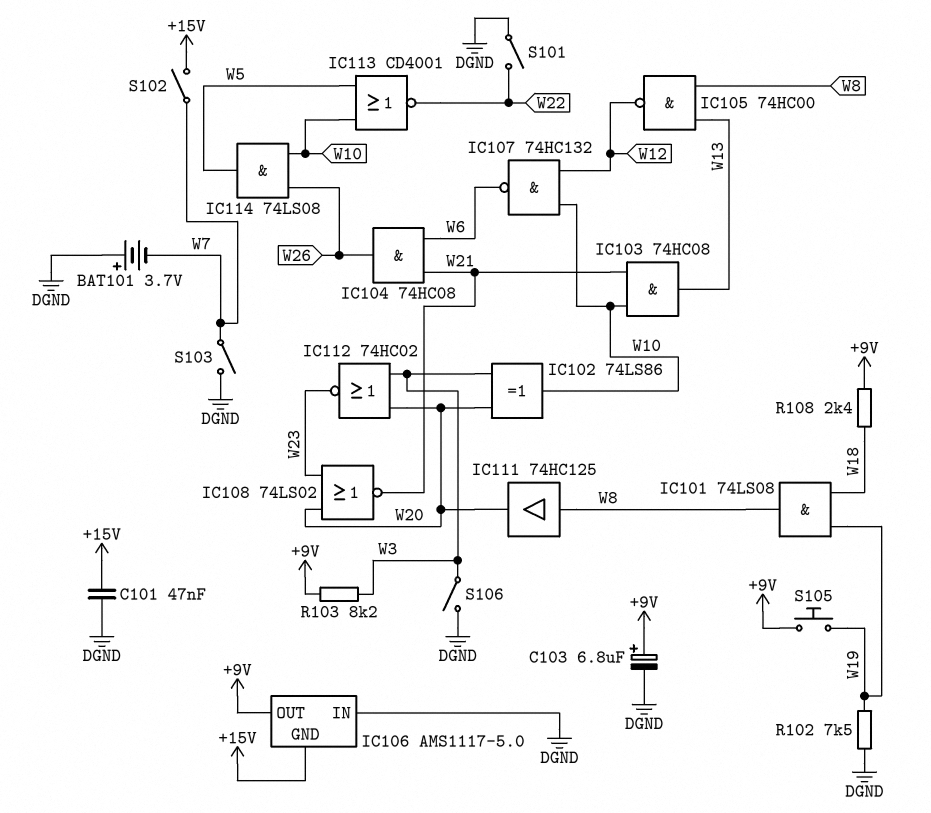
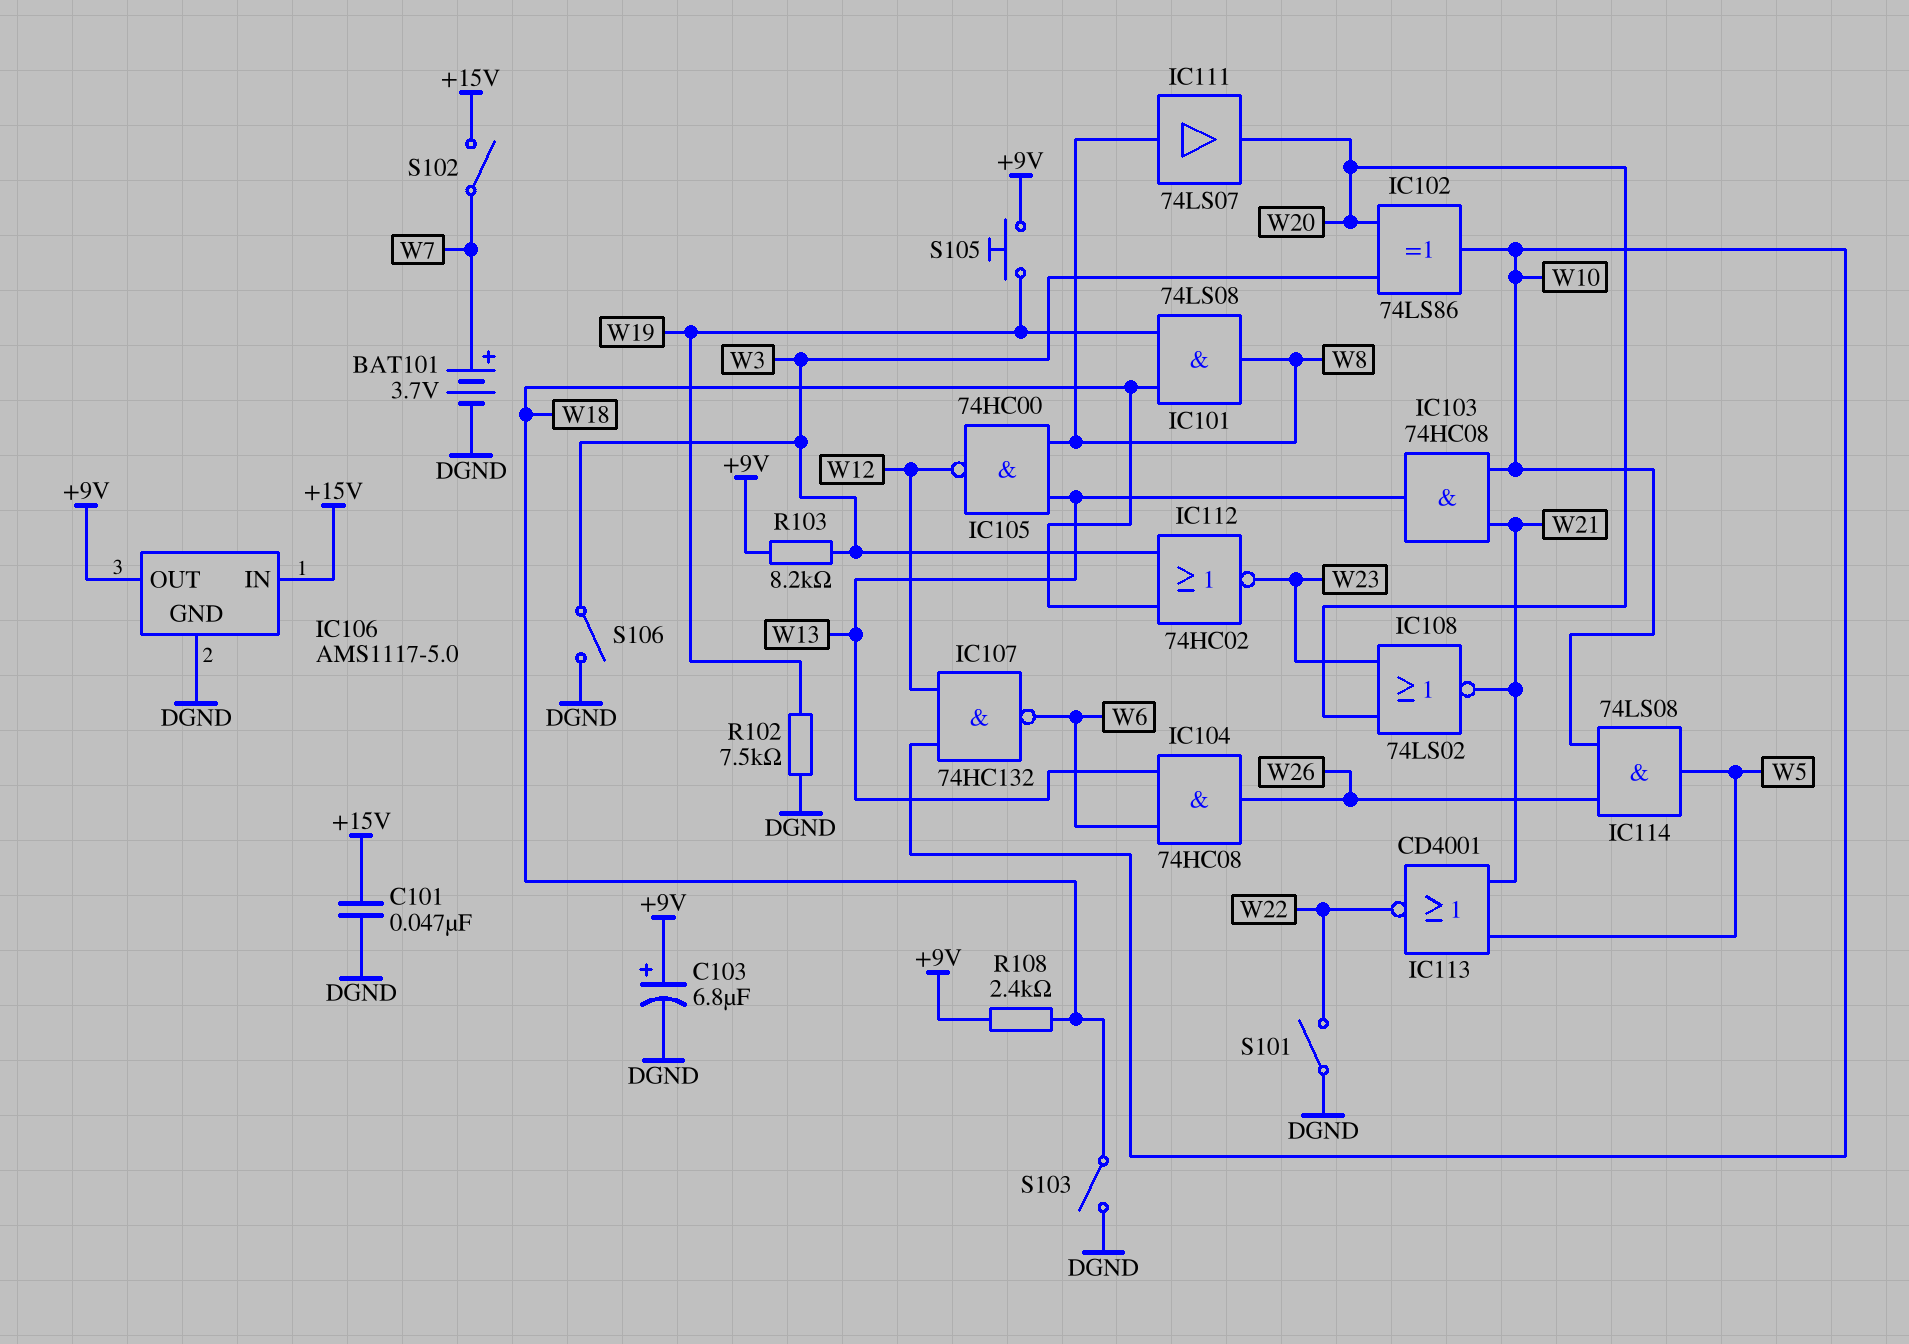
BAT101: 3.7V (plus DGND, minus W7) -> 3.7V (plus W7, minus DGND)
IC104: AND 74HC08 (in W6, in W21, out W26) -> AND 74HC08 (in W6, in W13, out W26)
IC106 pin GND: +15V -> DGND
IC106 pin IN: DGND -> +15V
IC111: buffer 74HC125 (in W8, out W20) -> buffer 74LS07 (in W8, out W20)
IC112: NOR 74HC02 (in W3, in W20, out W23) -> NOR 74HC02 (in W3, in W18, out W23)
IC113: NOR CD4001 (in W5, in W10, out W22) -> NOR CD4001 (in W5, in W21, out W22)
S103: switch (DGND, W7) -> switch (DGND, W18)

